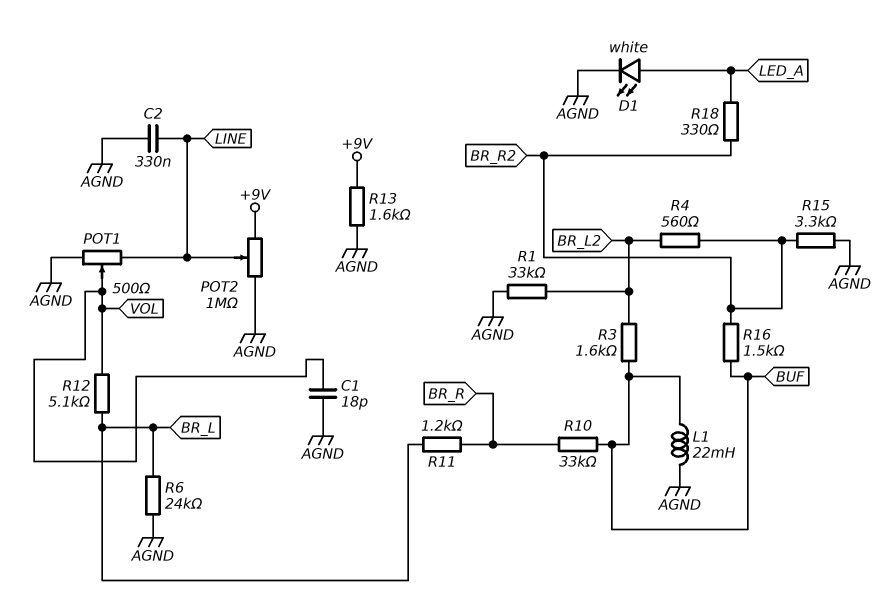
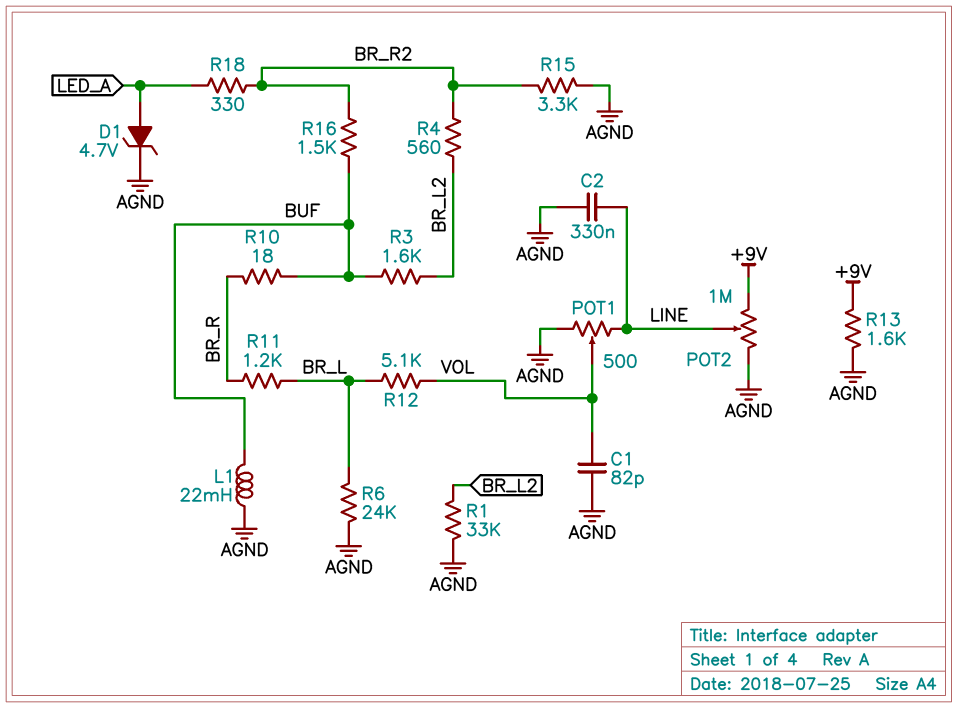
C1: 18pF (AGND, VOL) -> 82pF (AGND, VOL)
D1: LED white (A LED_A, K AGND) -> zener 4.7V (A LED_A, K AGND)
R10: 33k (BR_R, BUF) -> 18 (BR_R, BUF)

